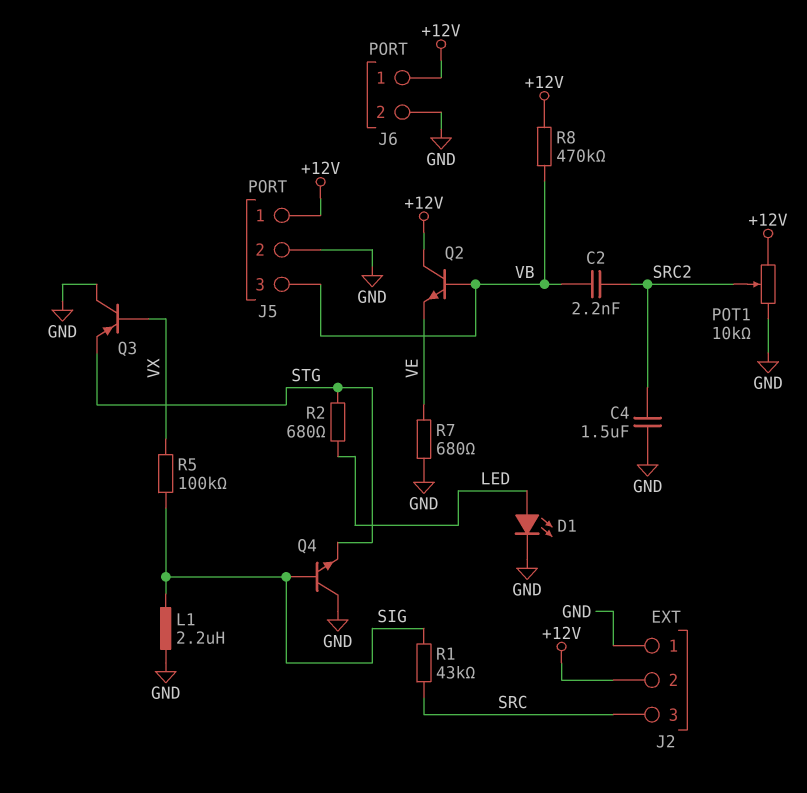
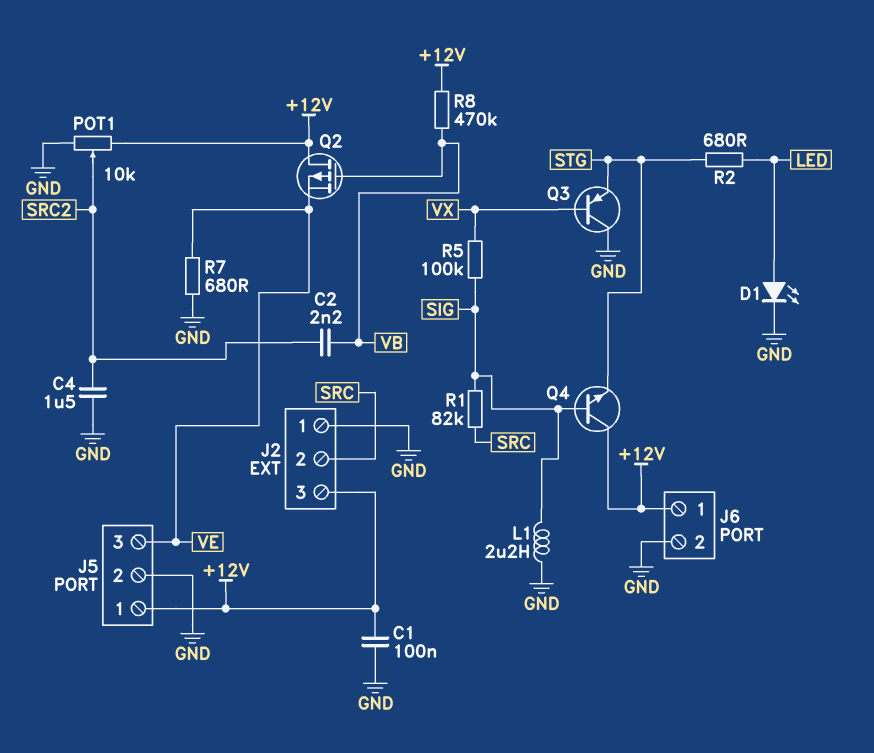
C1: none -> 100nF (+12V, GND)
J2 pin 2: +12V -> SRC
J2 pin 3: SRC -> +12V
J5 pin 3: VB -> VE
Q2: NPN (B VB, C +12V, E VE) -> PMOS (G VB, D +12V, S VE)
Q4: NPN (B SIG, C GND, E STG) -> NPN (B SIG, C +12V, E STG)
R1: 43k (SIG, SRC) -> 82k (SIG, SRC)

